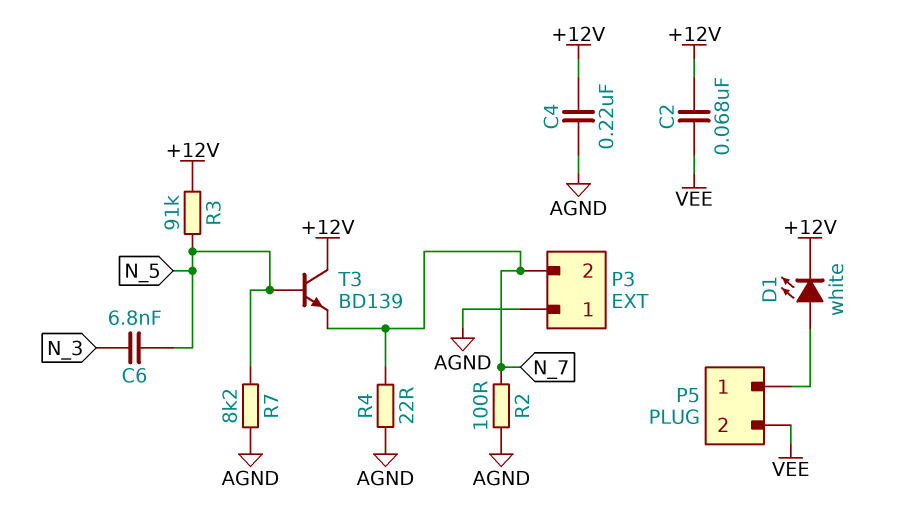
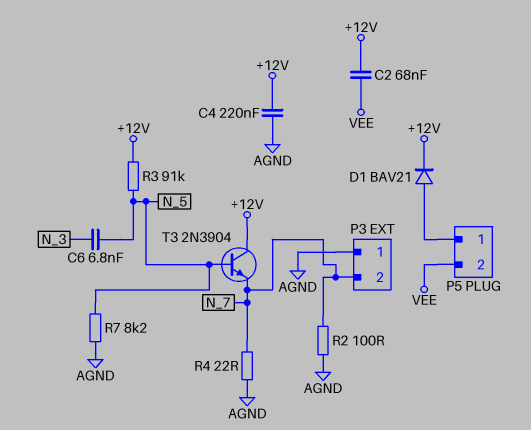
D1: LED white (A P5/1, K +12V) -> diode BAV21 (A P5/1, K +12V)
T3: NPN BD139 (B N_5, C +12V, E N_7) -> NPN 2N3904 (B N_5, C +12V, E N_7)

